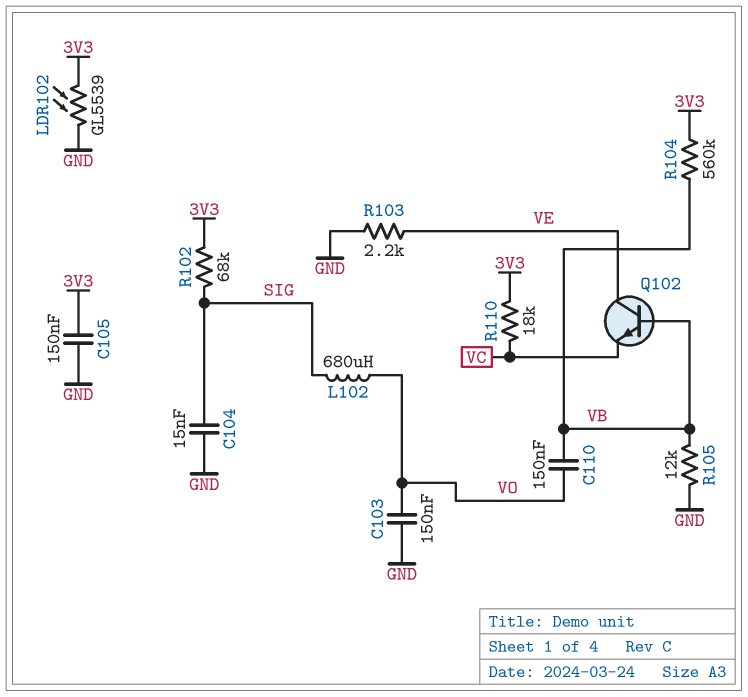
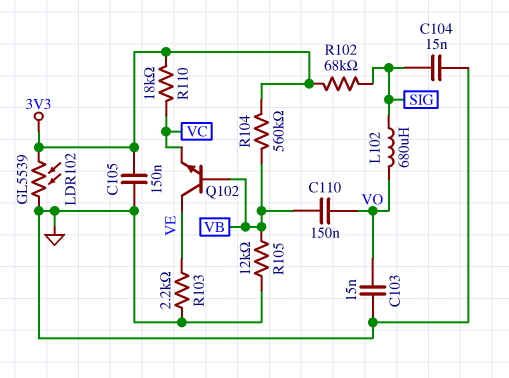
C103: 150nF (GND, VO) -> 15nF (GND, VO)

